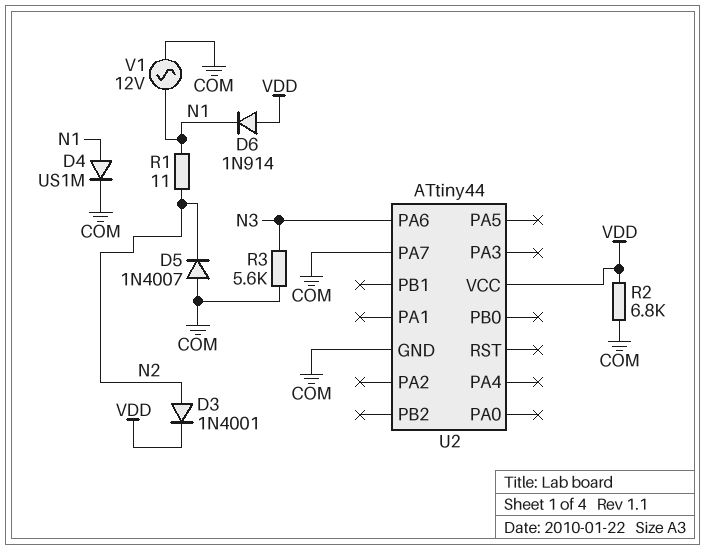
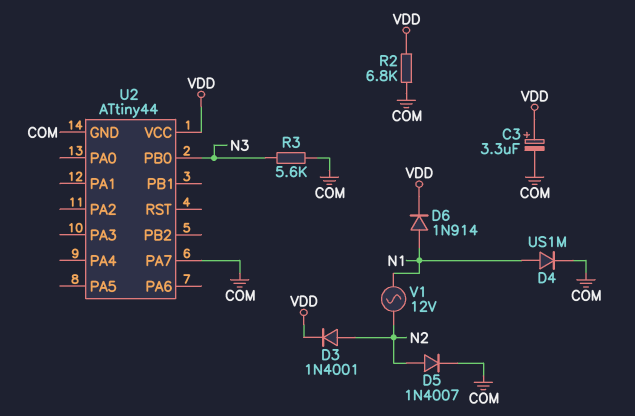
C3: none -> 3.3uF (plus VDD, minus COM)
D5: diode 1N4007 (A COM, K N2) -> diode 1N4007 (A N2, K COM)
D6: diode 1N914 (A VDD, K N1) -> diode 1N914 (A N1, K VDD)
R1: 11 (N1, N2) -> none
U2 pin PA6: N3 -> none
U2 pin PB0: none -> N3
V1: AC 12V (COM, N1) -> AC 12V (N1, N2)

